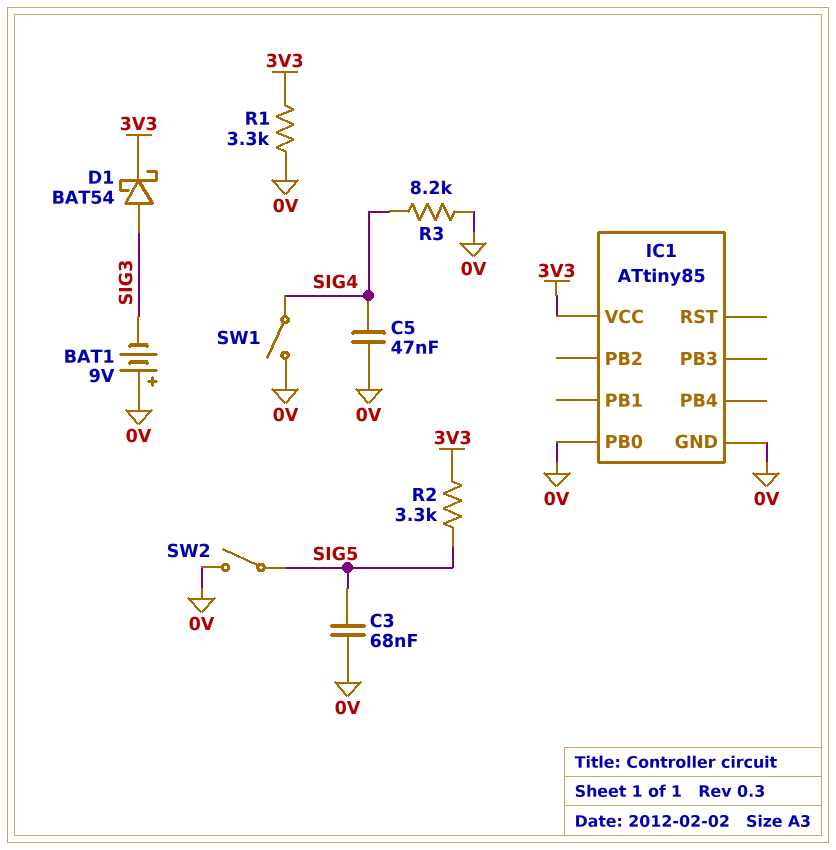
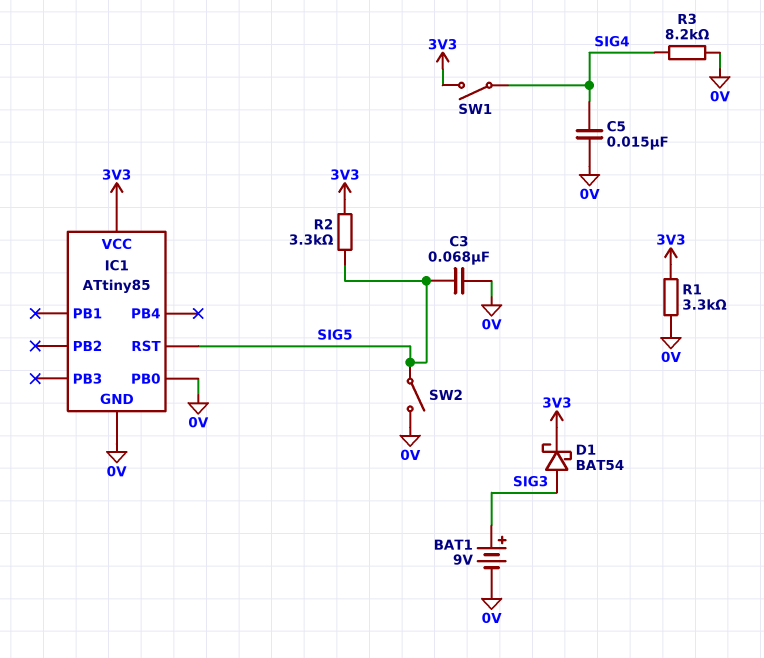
BAT1: 9V (plus 0V, minus SIG3) -> 9V (plus SIG3, minus 0V)
C5: 47nF (0V, SIG4) -> 15nF (0V, SIG4)
IC1 pin RST: none -> SIG5
SW1: switch (0V, SIG4) -> switch (3V3, SIG4)

